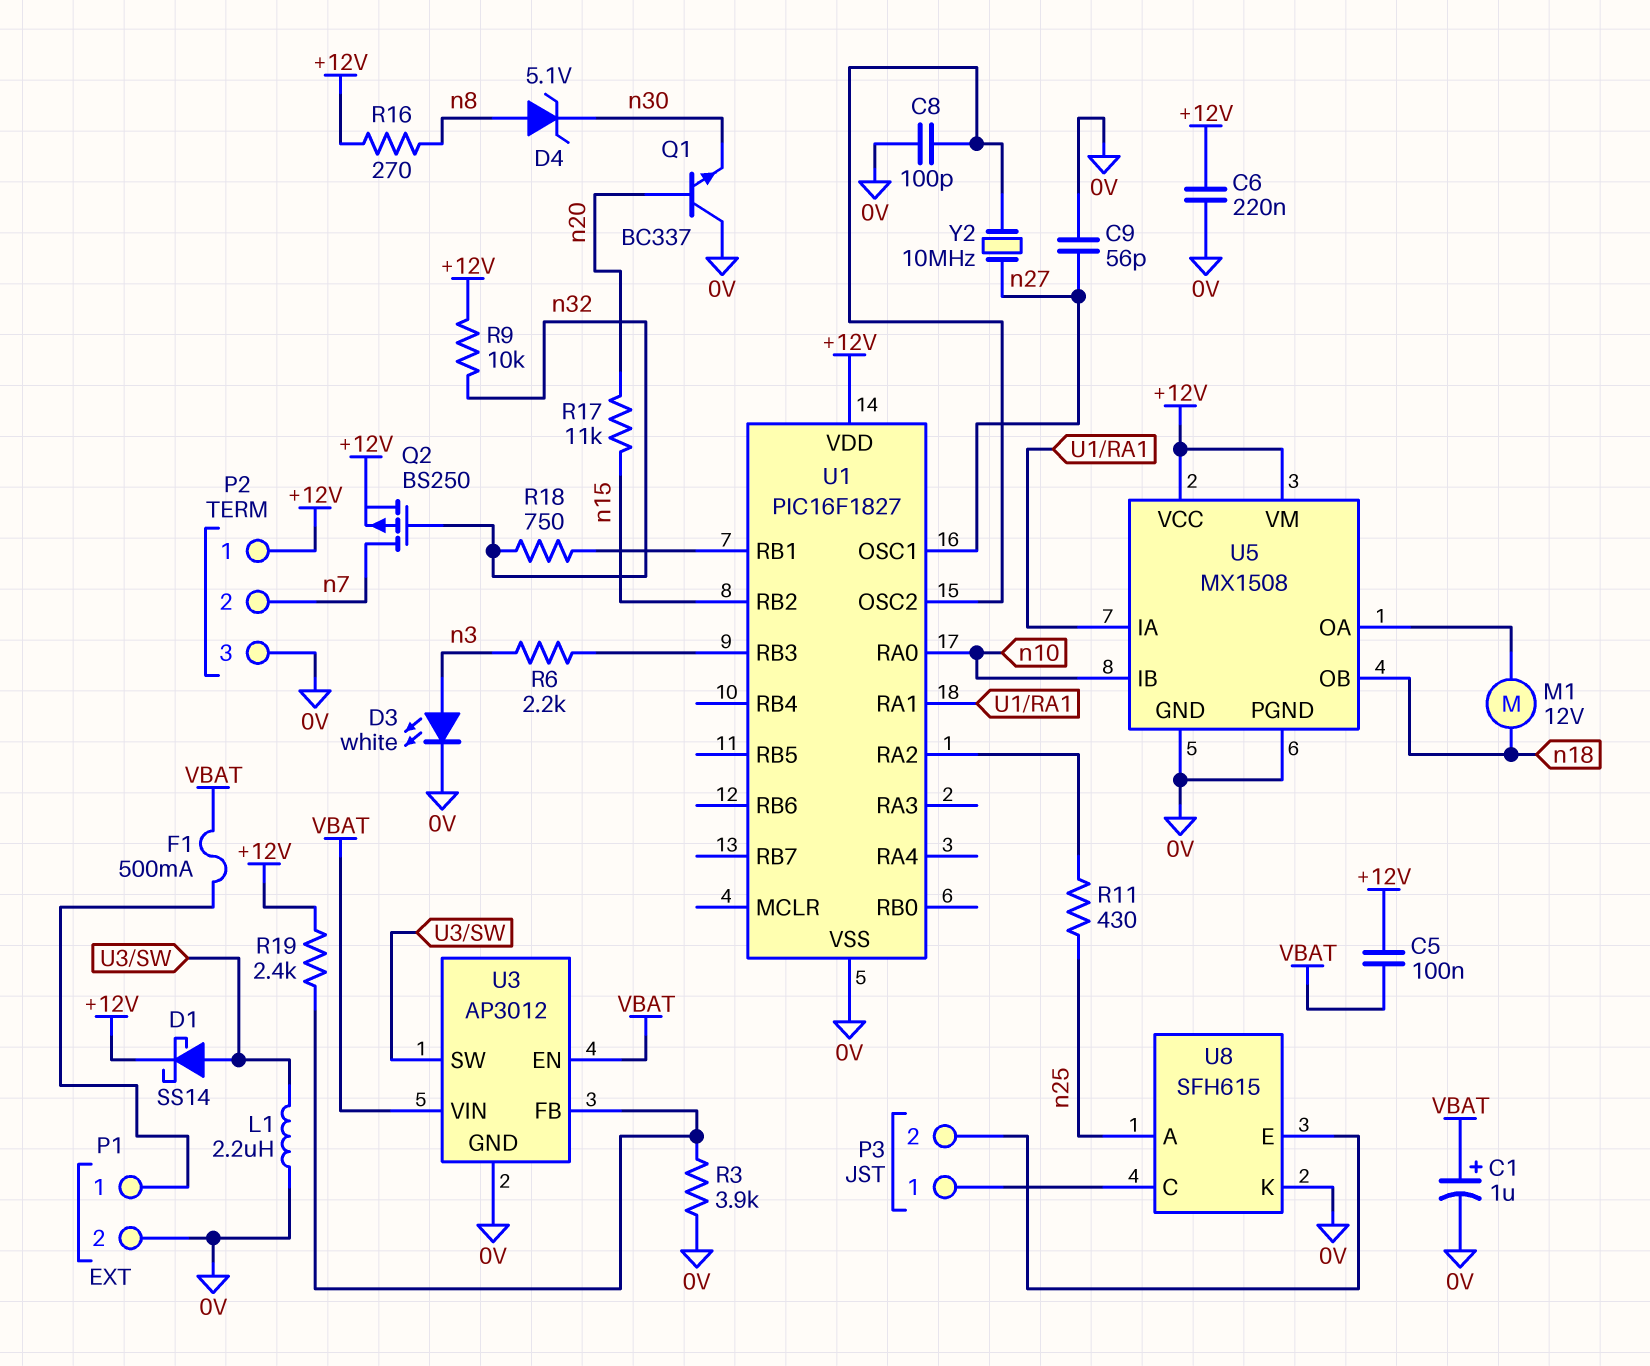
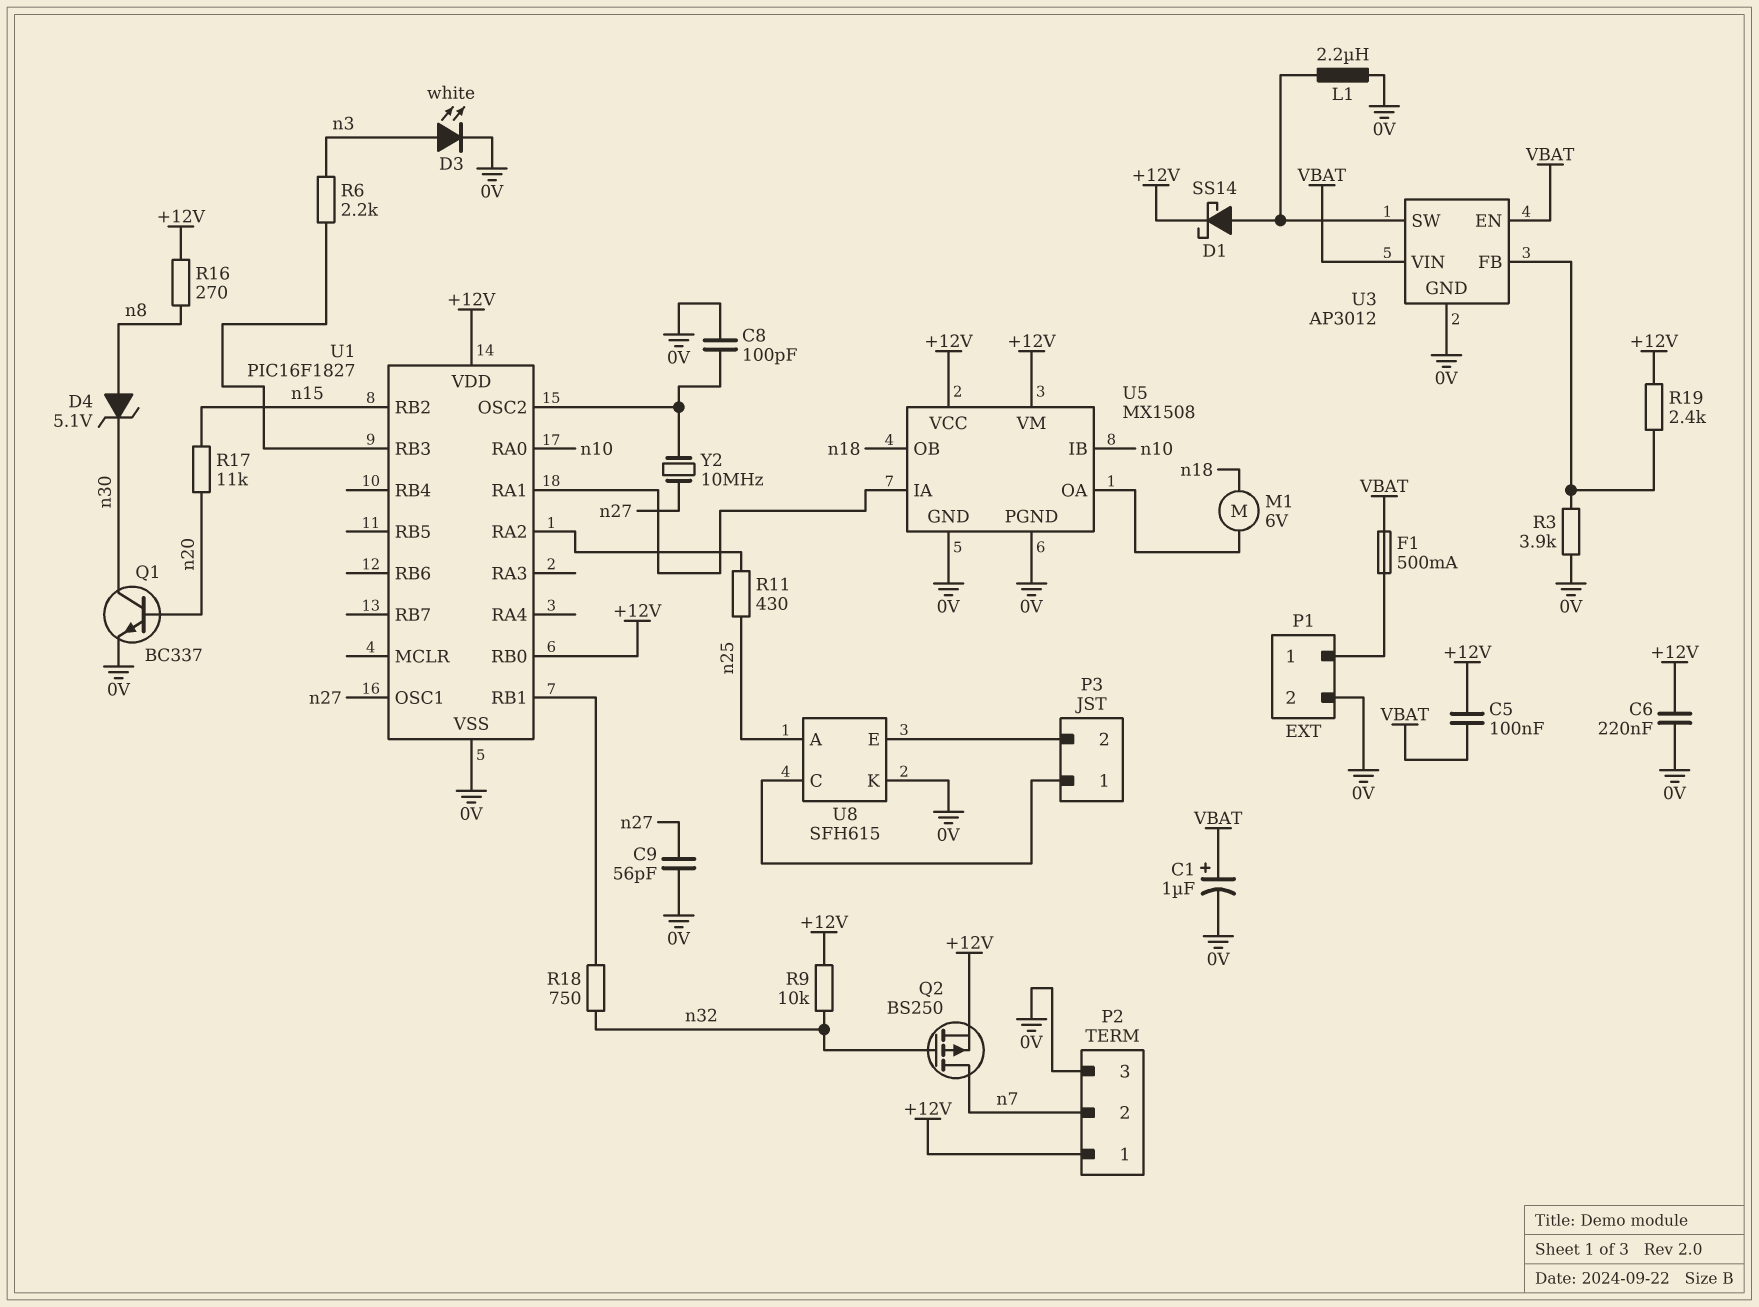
M1: motor 12V (U5/OA, n18) -> motor 6V (U5/OA, n18)
Q1: NPN BC337 (B n20, C 0V, E n30) -> NPN BC337 (B n20, C n30, E 0V)
U1 pin RB0: none -> +12V

